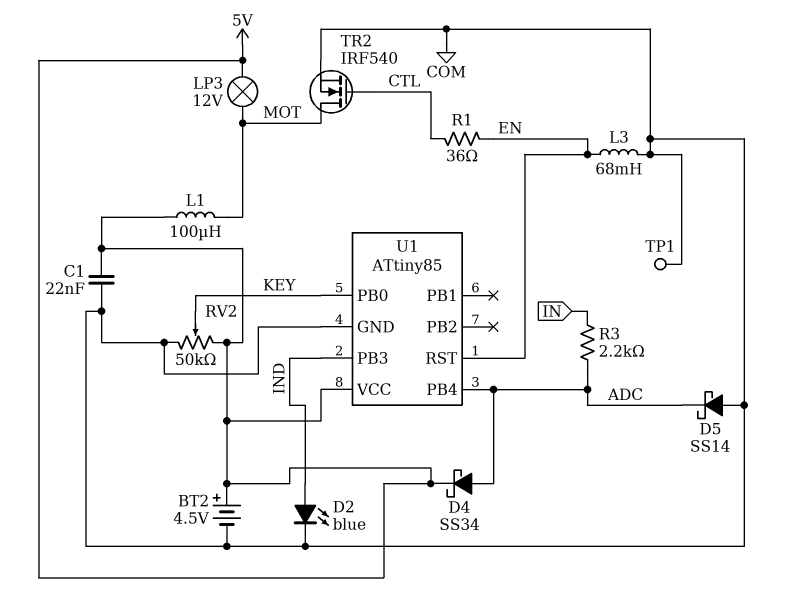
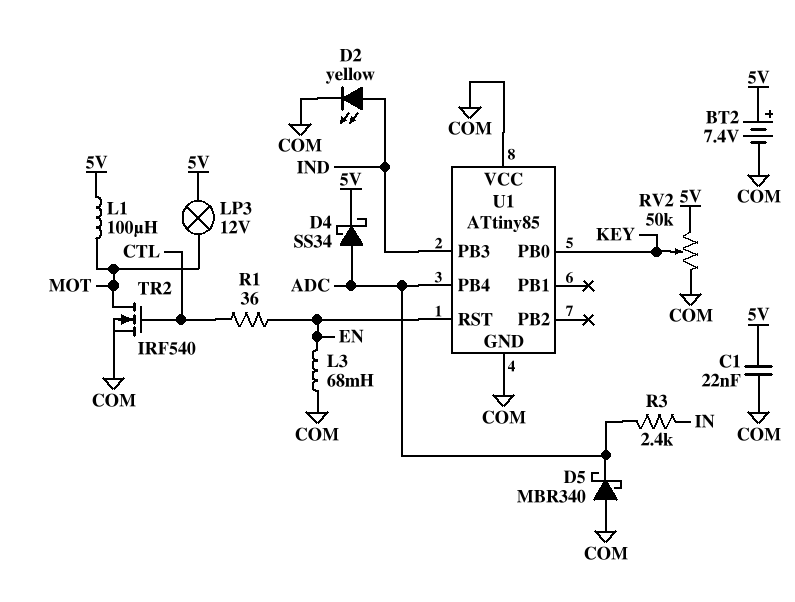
BT2: 4.5V (plus 5V, minus COM) -> 7.4V (plus 5V, minus COM)
D2: LED blue (A IND, K COM) -> LED yellow (A IND, K COM)
D5: schottky SS14 (A COM, K ADC) -> schottky MBR340 (A COM, K ADC)
R3: 2.2k (ADC, IN) -> 2.4k (ADC, IN)
TP1: test point (COM) -> none
U1 pin VCC: 5V -> COM

